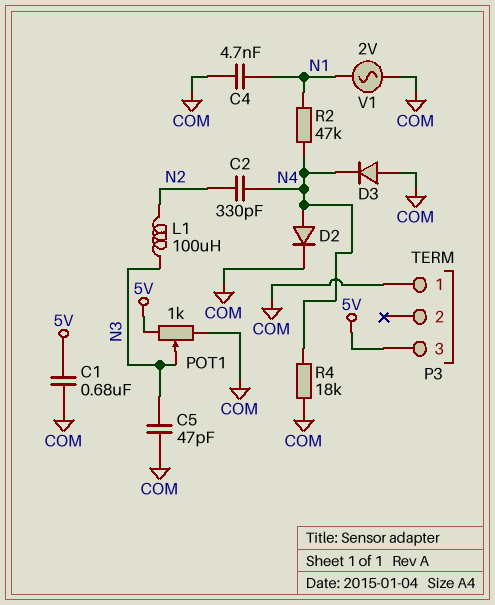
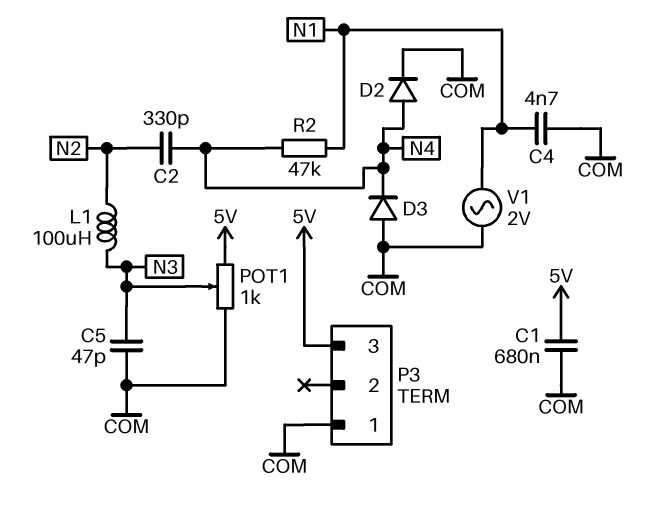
R4: 18k (COM, N4) -> none

